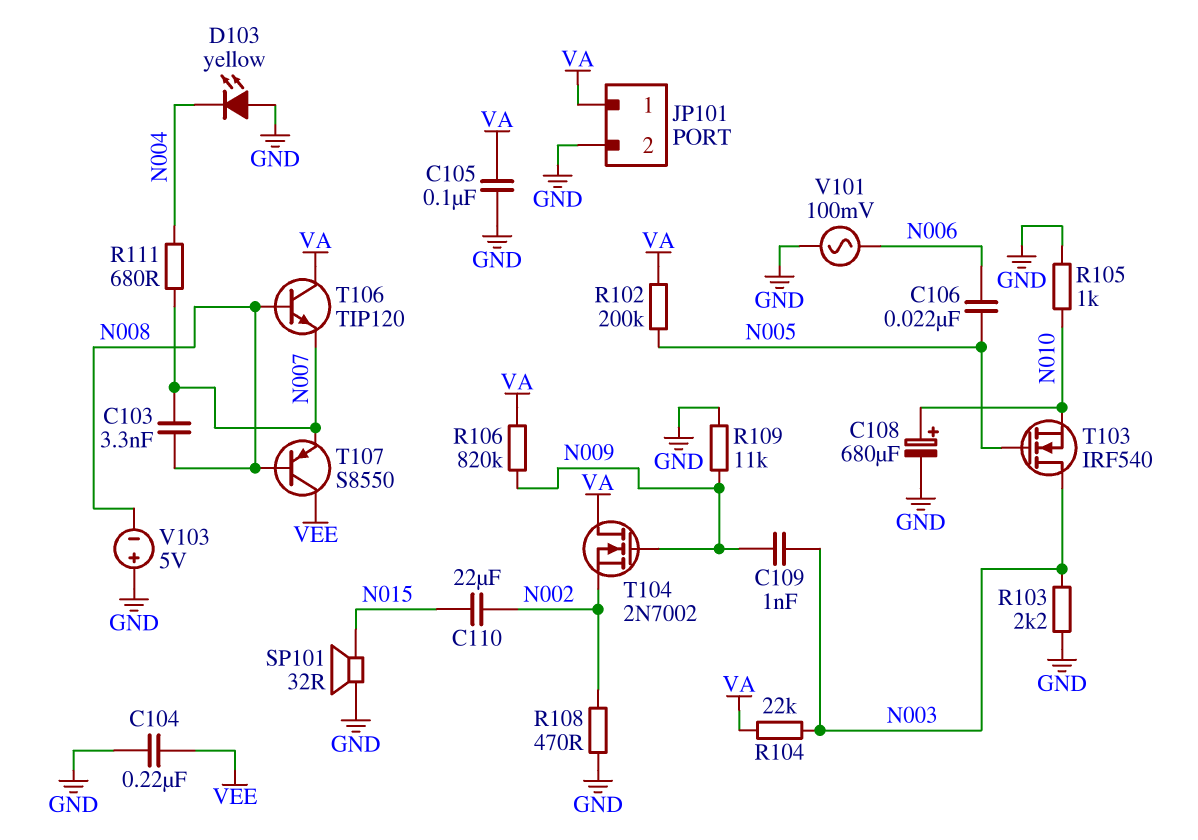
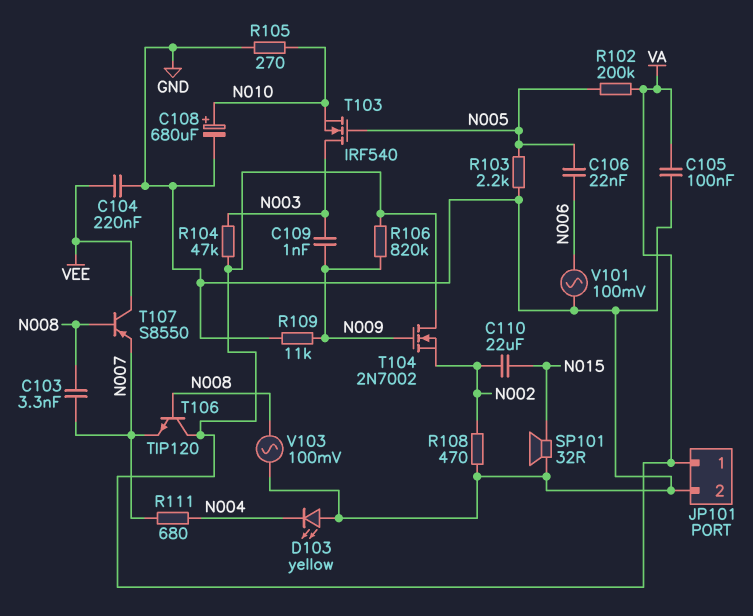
R103: 2.2k (GND, N003) -> 2.2k (GND, N005)
R104: 22k (N003, VA) -> 47k (N003, VA)
R105: 1k (GND, N010) -> 270 (GND, N010)
V103: 5V (plus GND, minus N008) -> AC 100mV (GND, N008)

